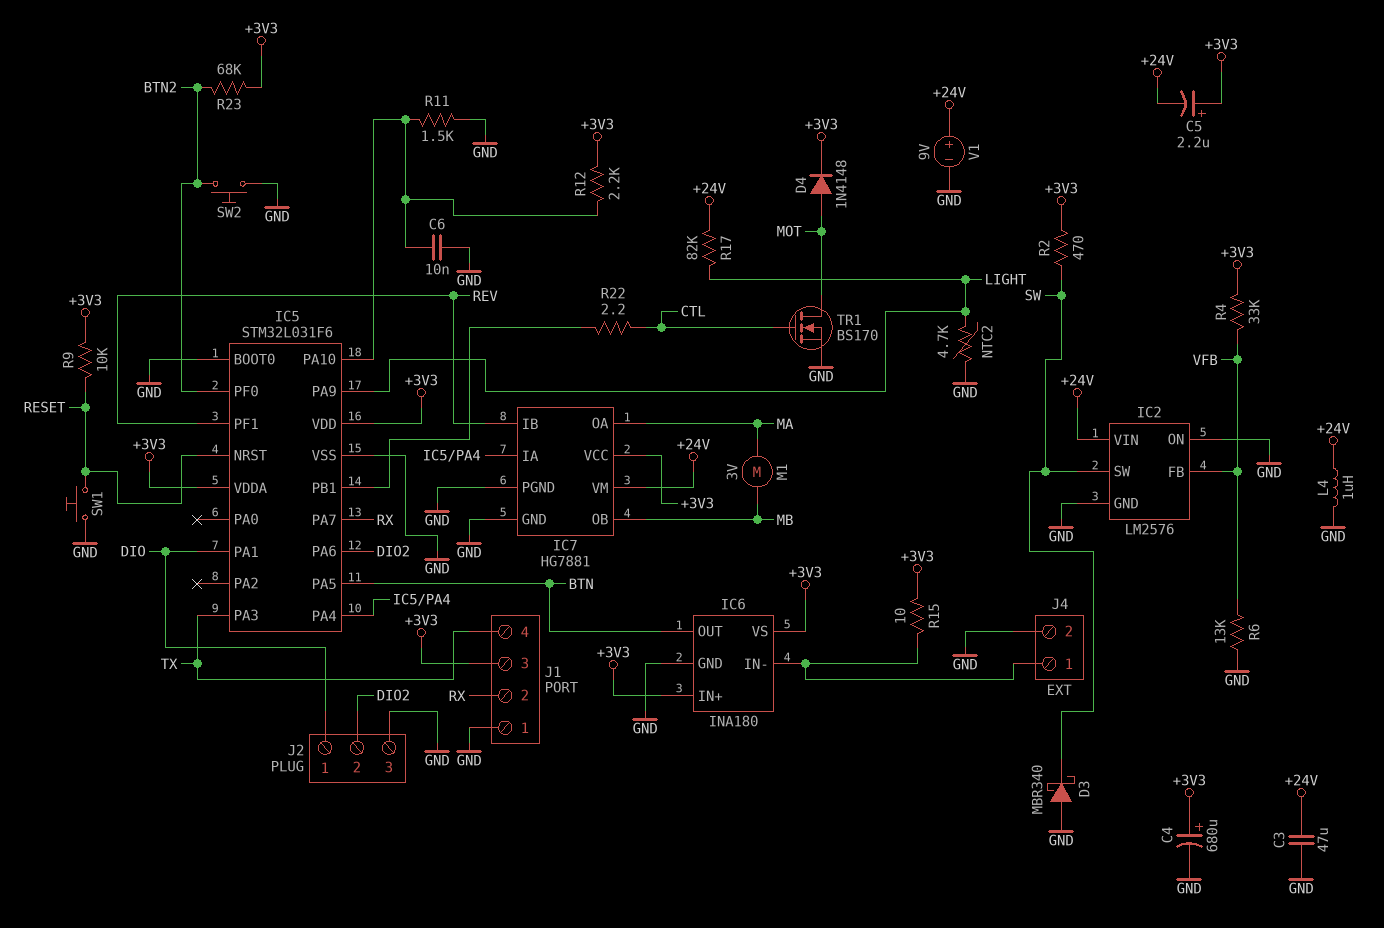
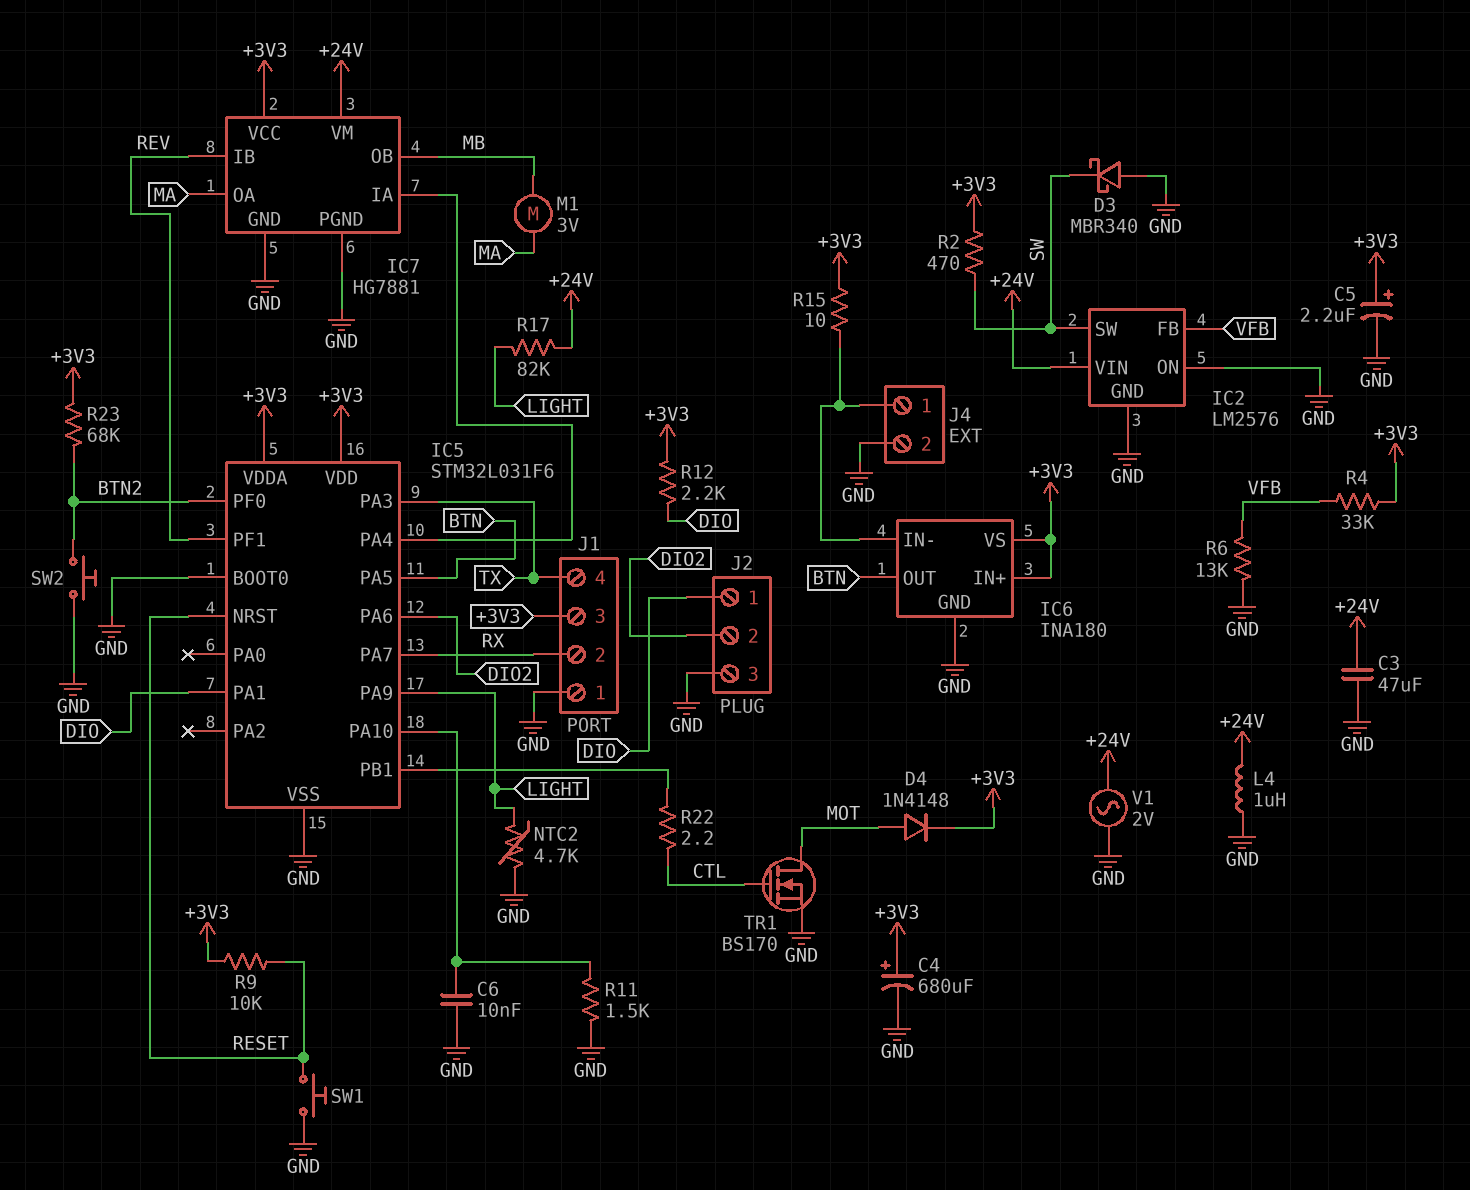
C5: 2.2uF (plus +3V3, minus +24V) -> 2.2uF (plus +3V3, minus GND)
R12: 2.2k (+3V3, IC5/PA10) -> 2.2k (+3V3, DIO)
V1: 9V (plus +24V, minus GND) -> AC 2V (+24V, GND)

